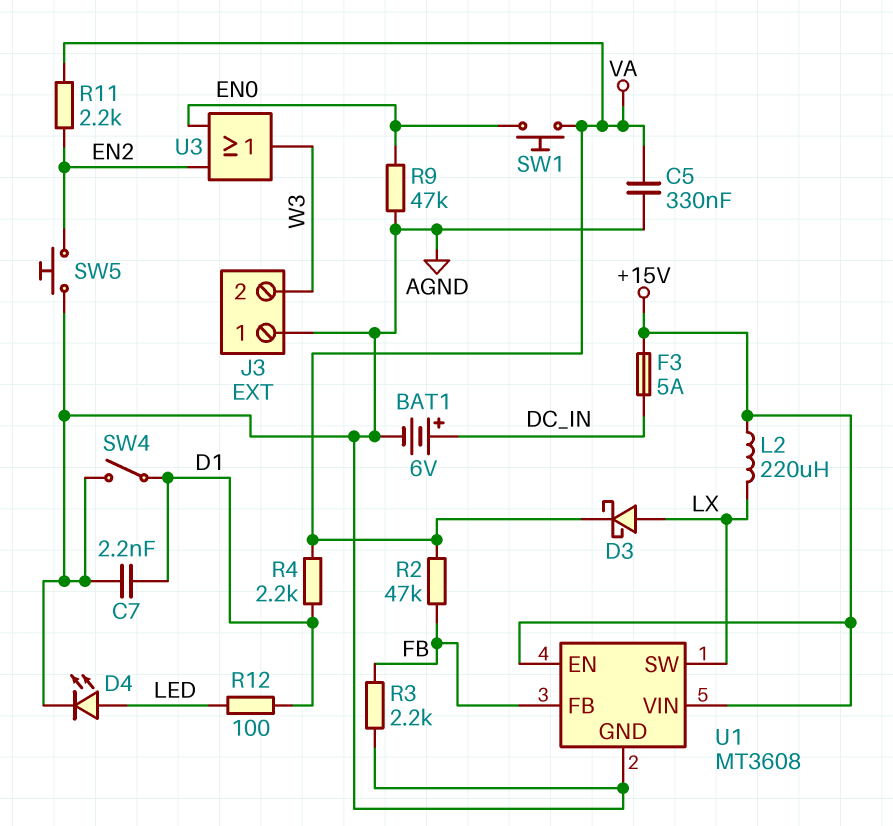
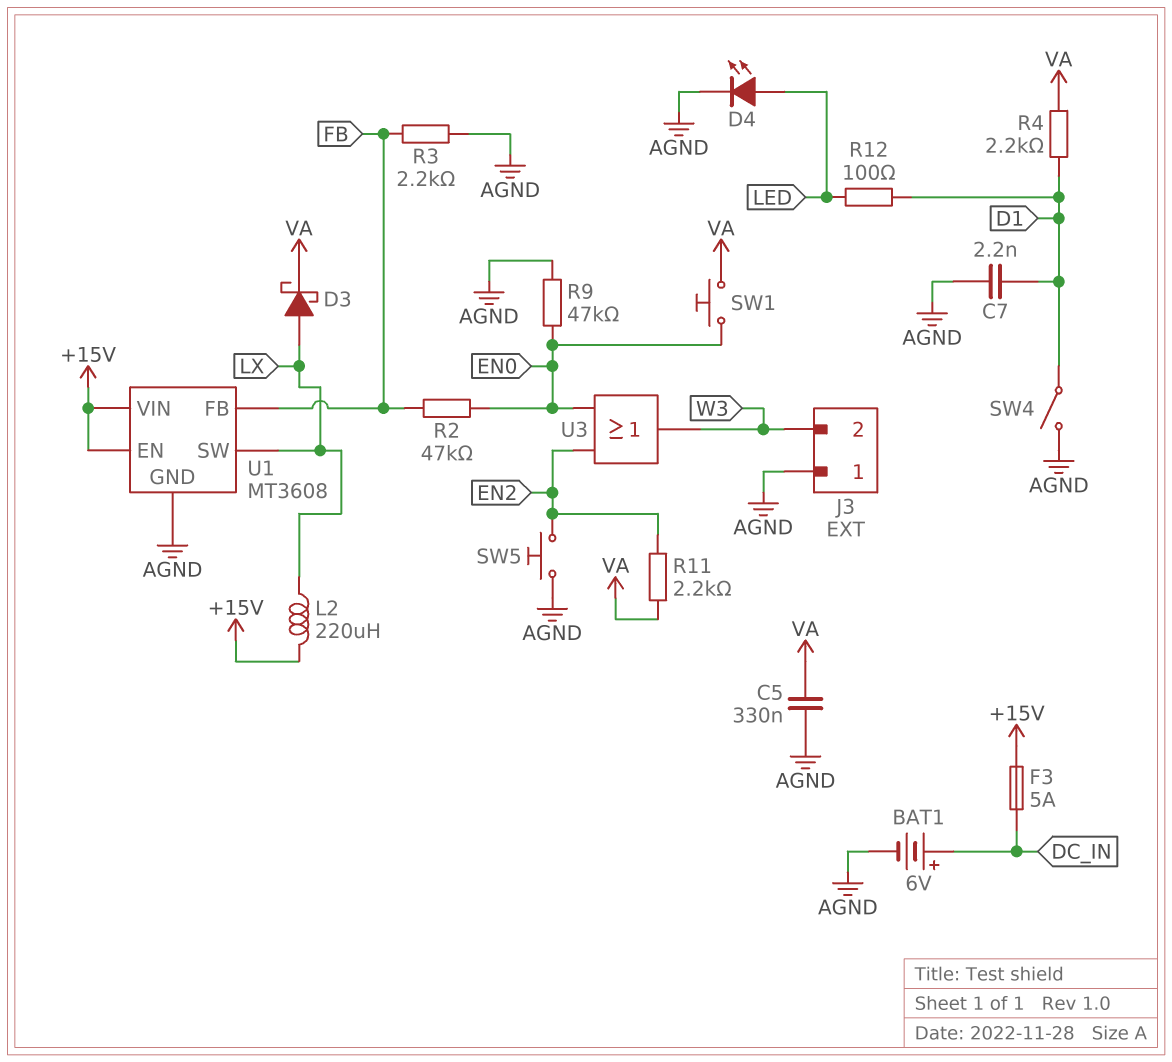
R2: 47k (FB, VA) -> 47k (EN0, FB)

